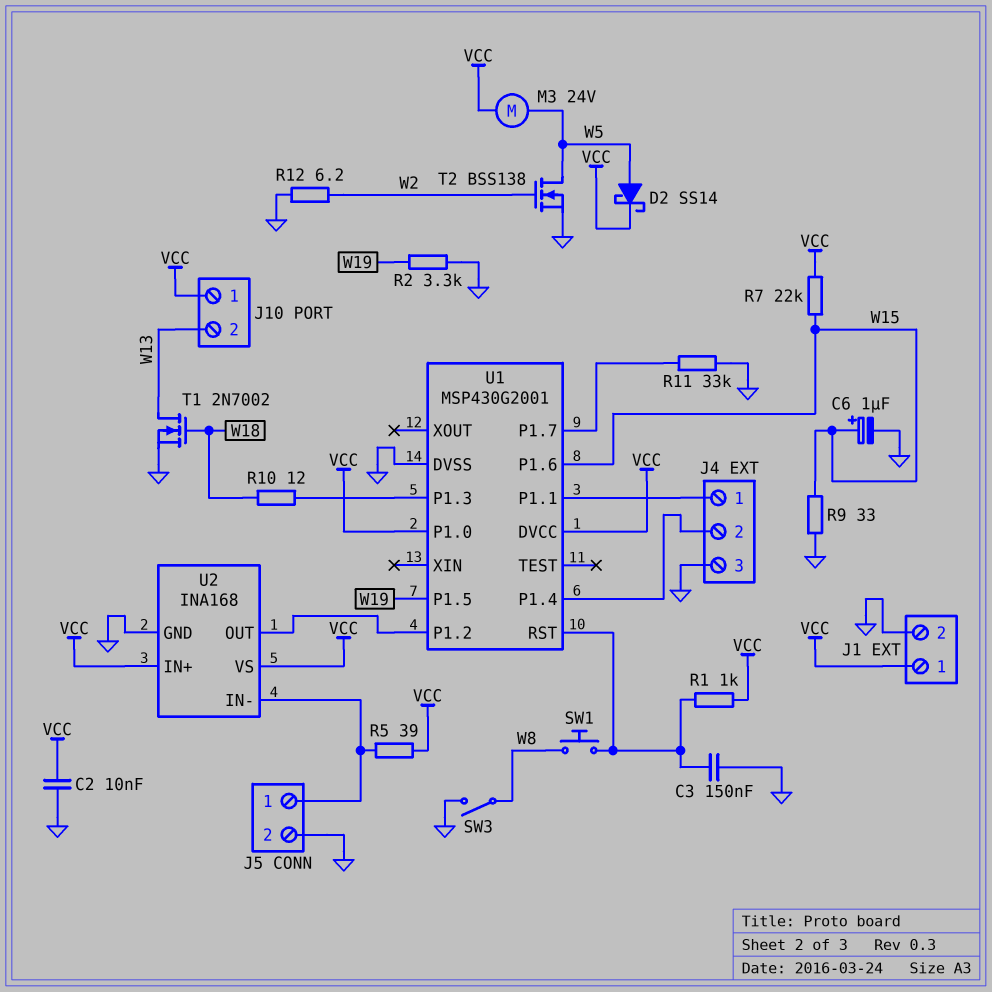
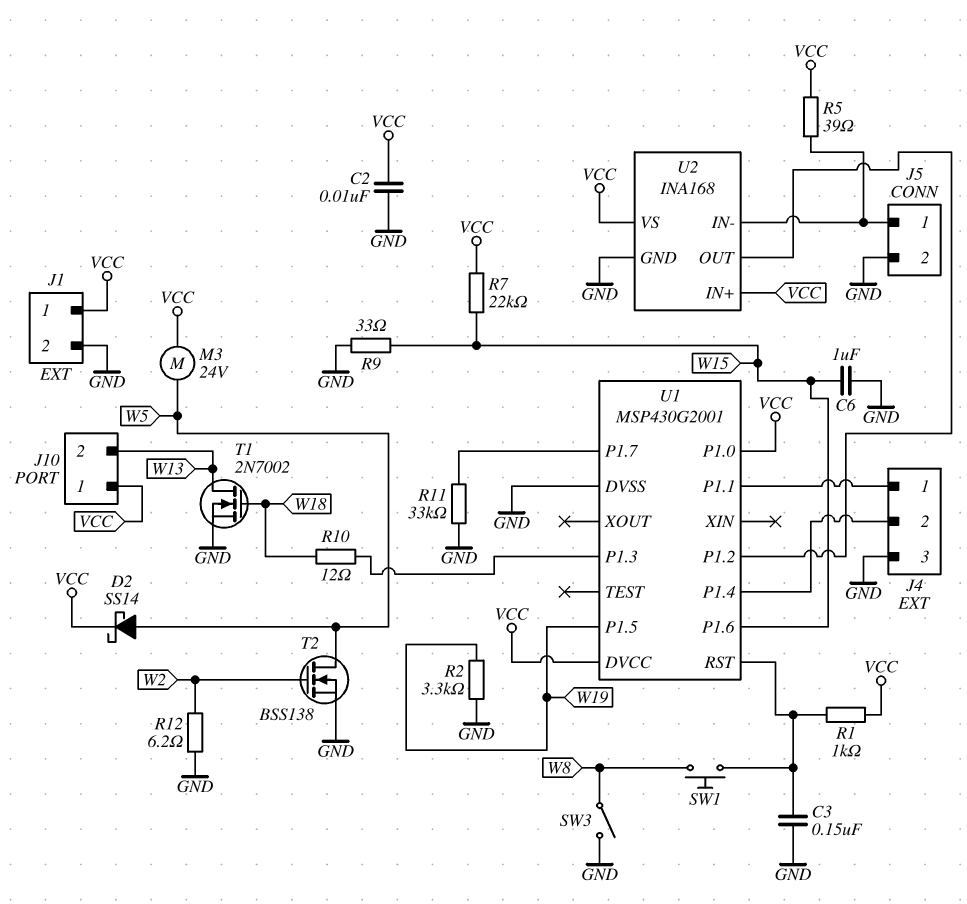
C6: 1uF (plus W15, minus GND) -> 1uF (GND, W15)

